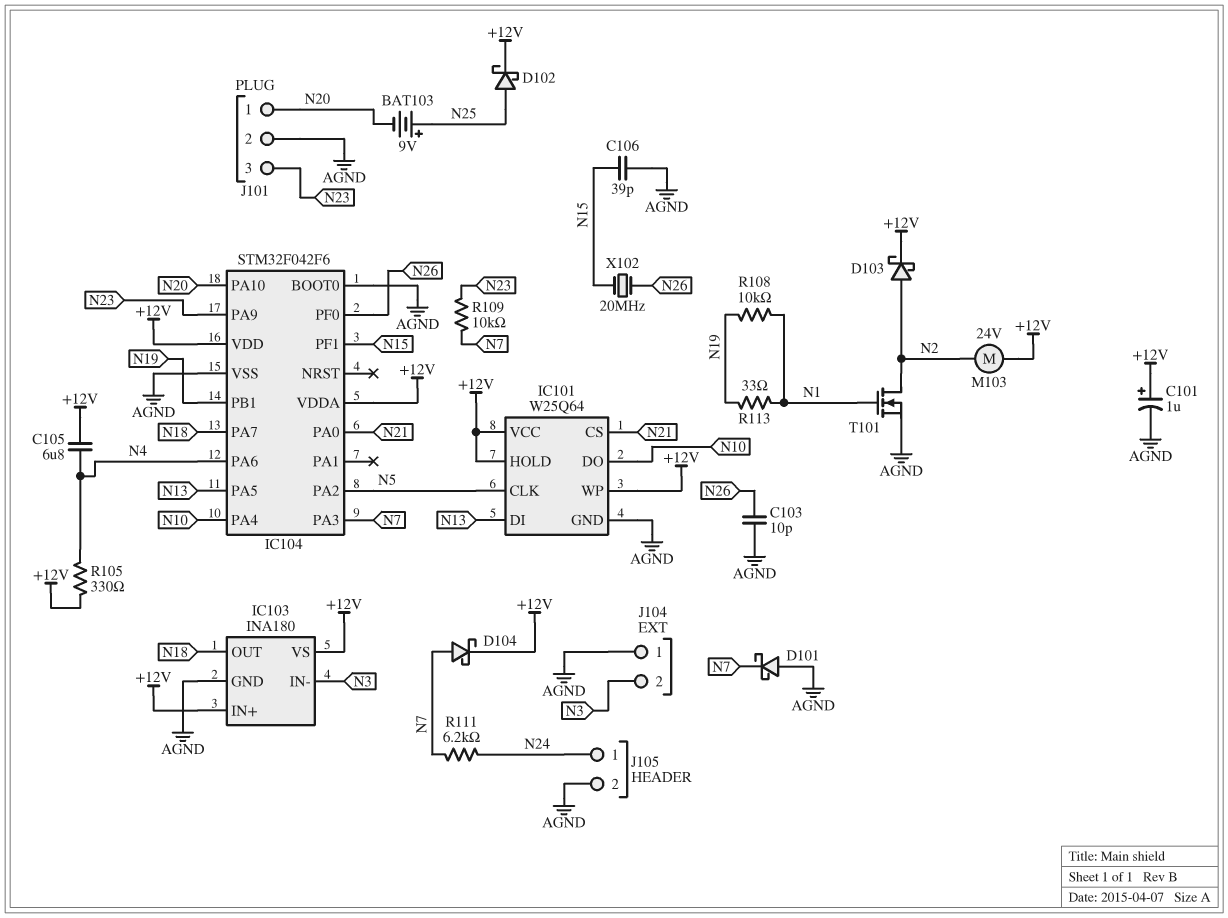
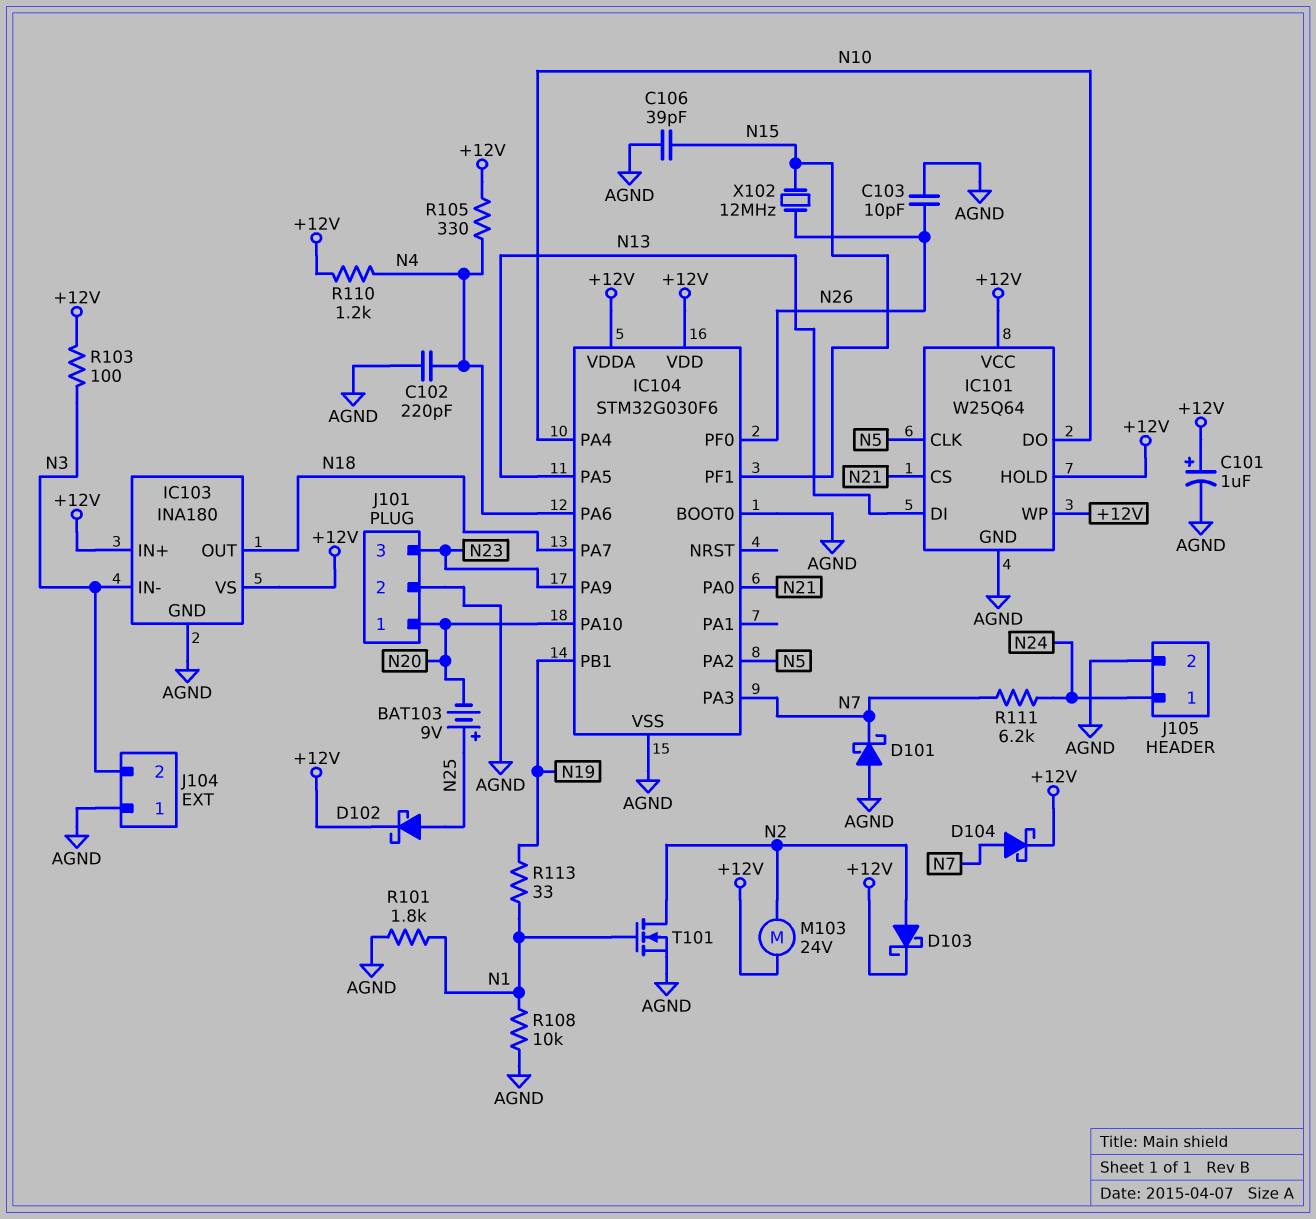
C102: none -> 220pF (AGND, N4)
C105: 6.8uF (+12V, N4) -> none
IC104: STM32F042F6 -> STM32G030F6
R101: none -> 1.8k (AGND, N1)
R103: none -> 100 (+12V, N3)
R108: 10k (N1, N19) -> 10k (AGND, N1)
R109: 10k (N7, N23) -> none
R110: none -> 1.2k (+12V, N4)
X102: 20MHz (N15, N26) -> 12MHz (N15, N26)

